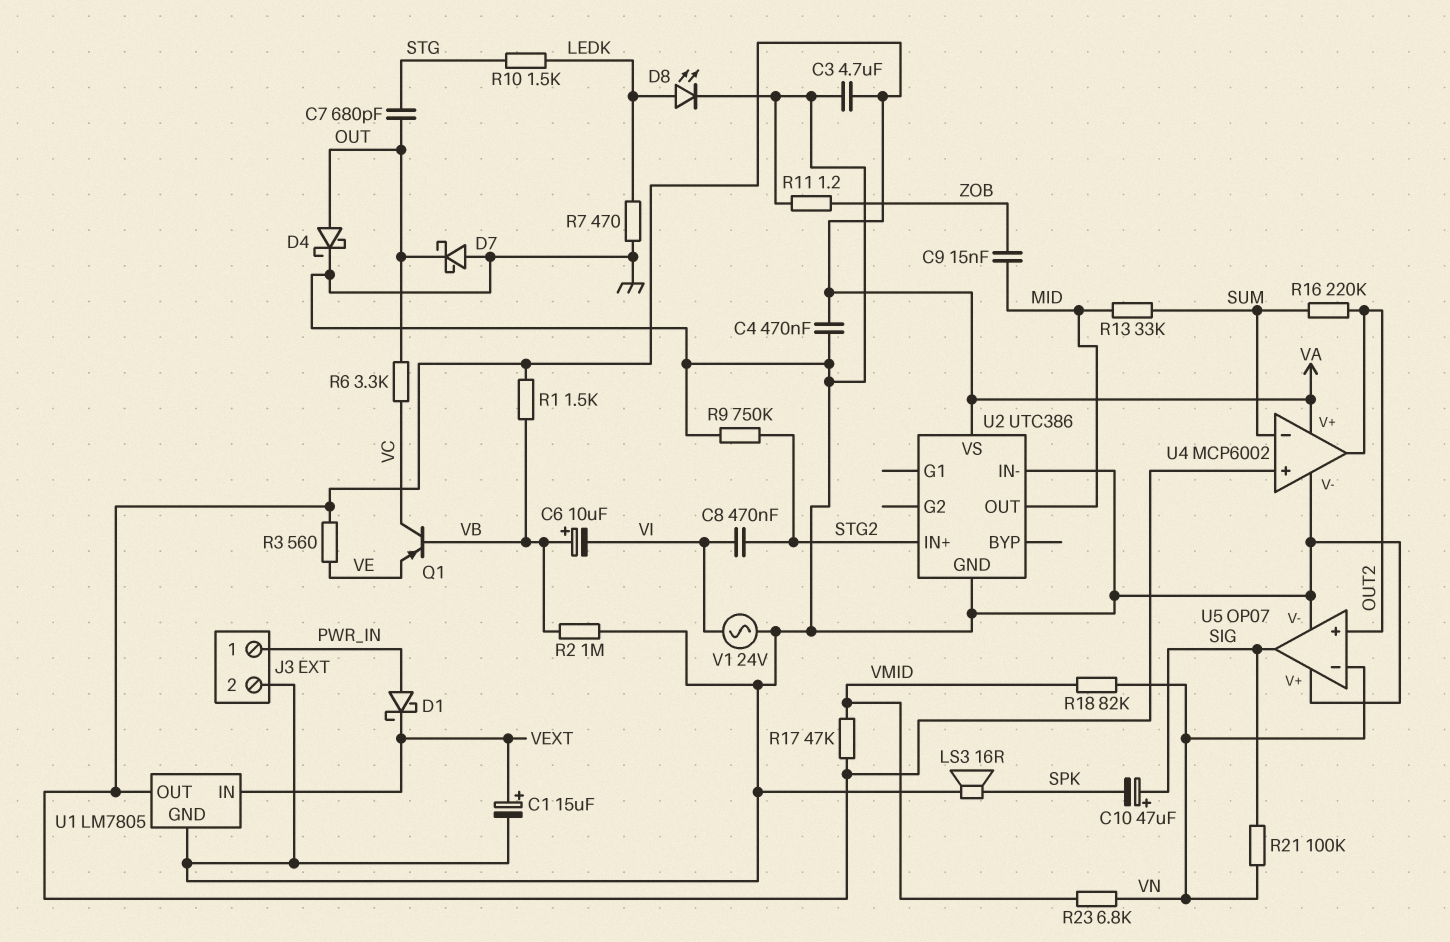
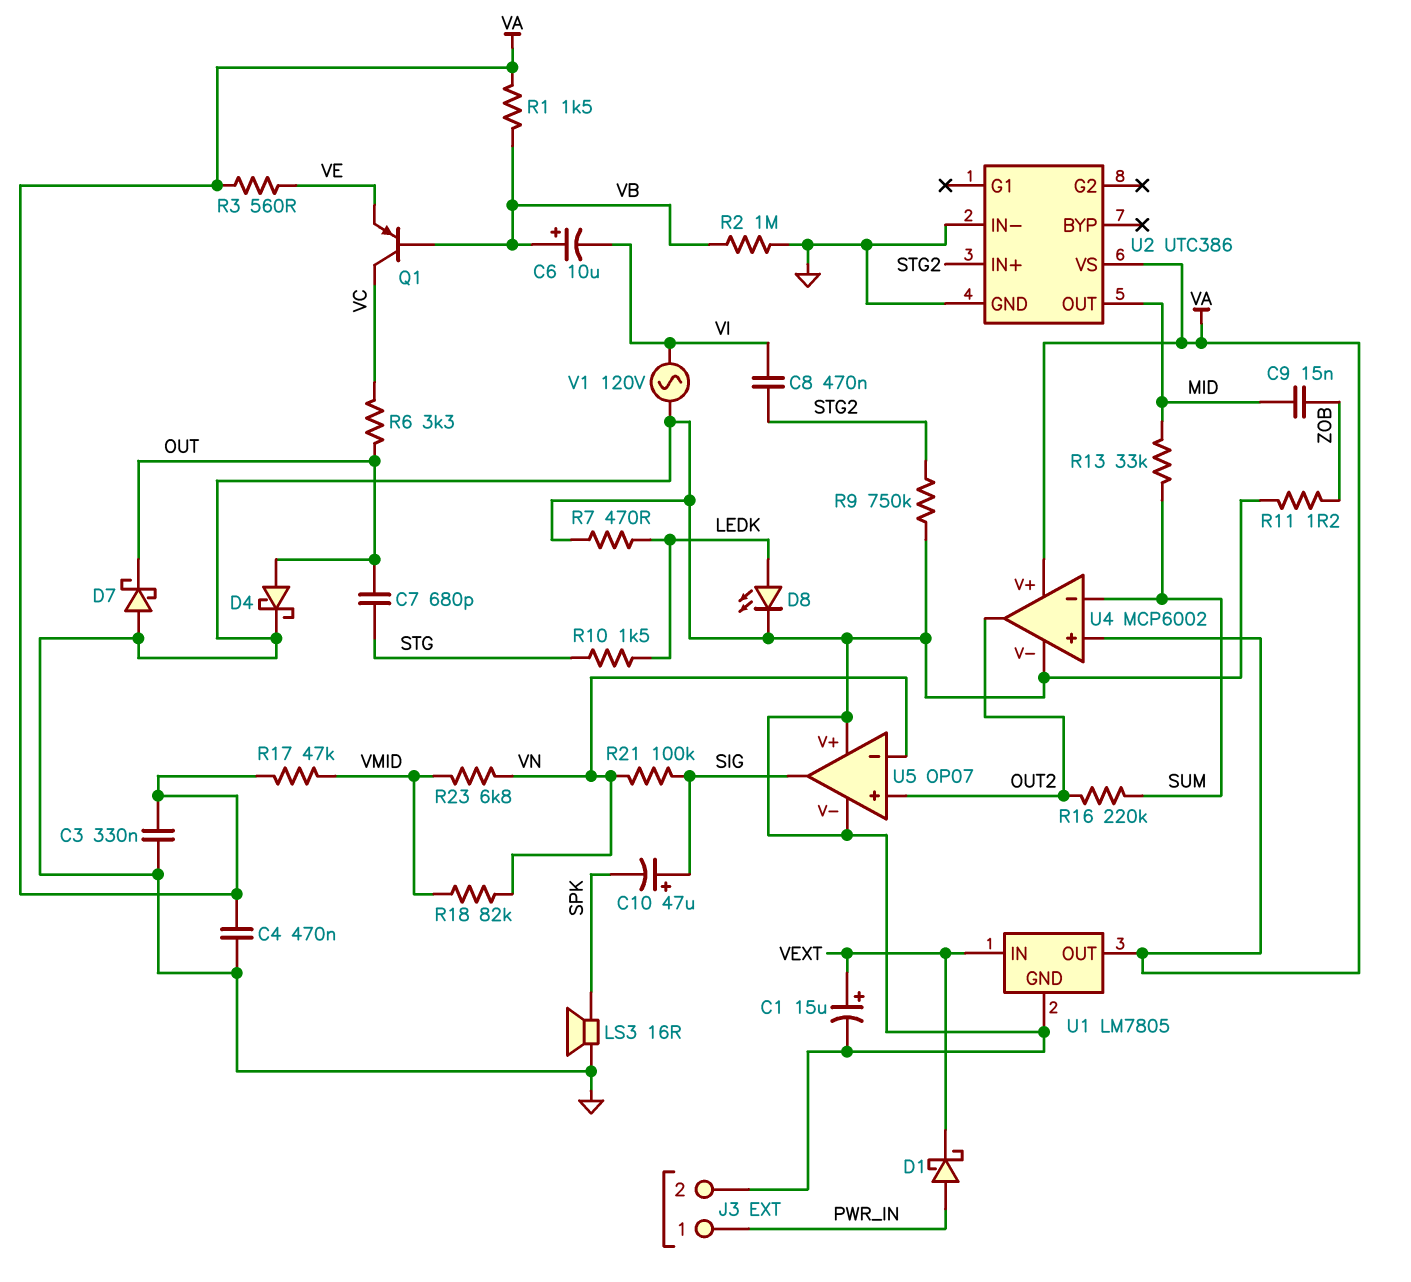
C3: 4.7uF (GND, VA) -> 330nF (GND, VA)
V1: AC 24V (GND, VI) -> AC 120V (GND, VI)

